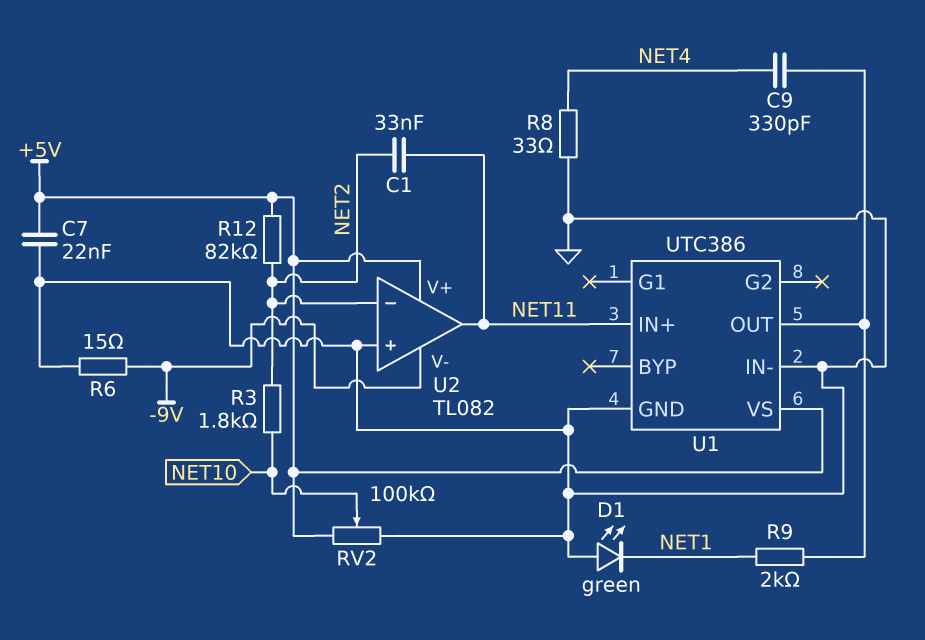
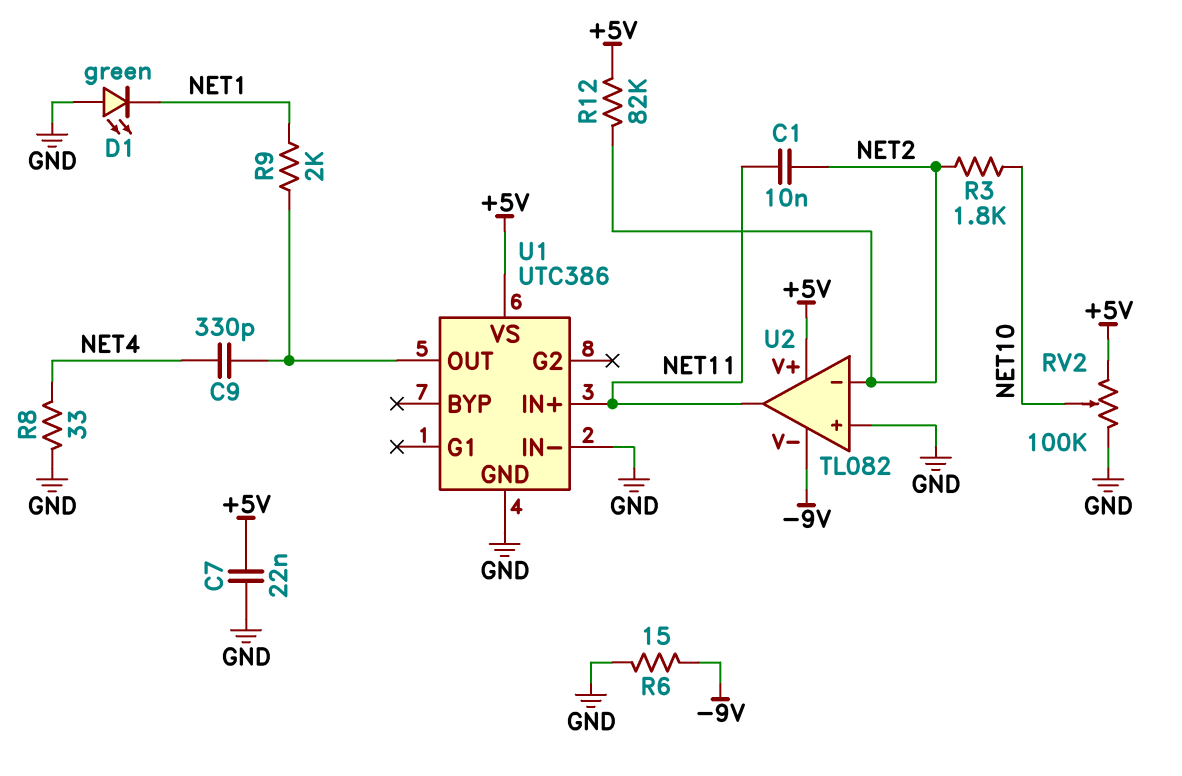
C1: 33nF (NET2, NET11) -> 10nF (NET2, NET11)

